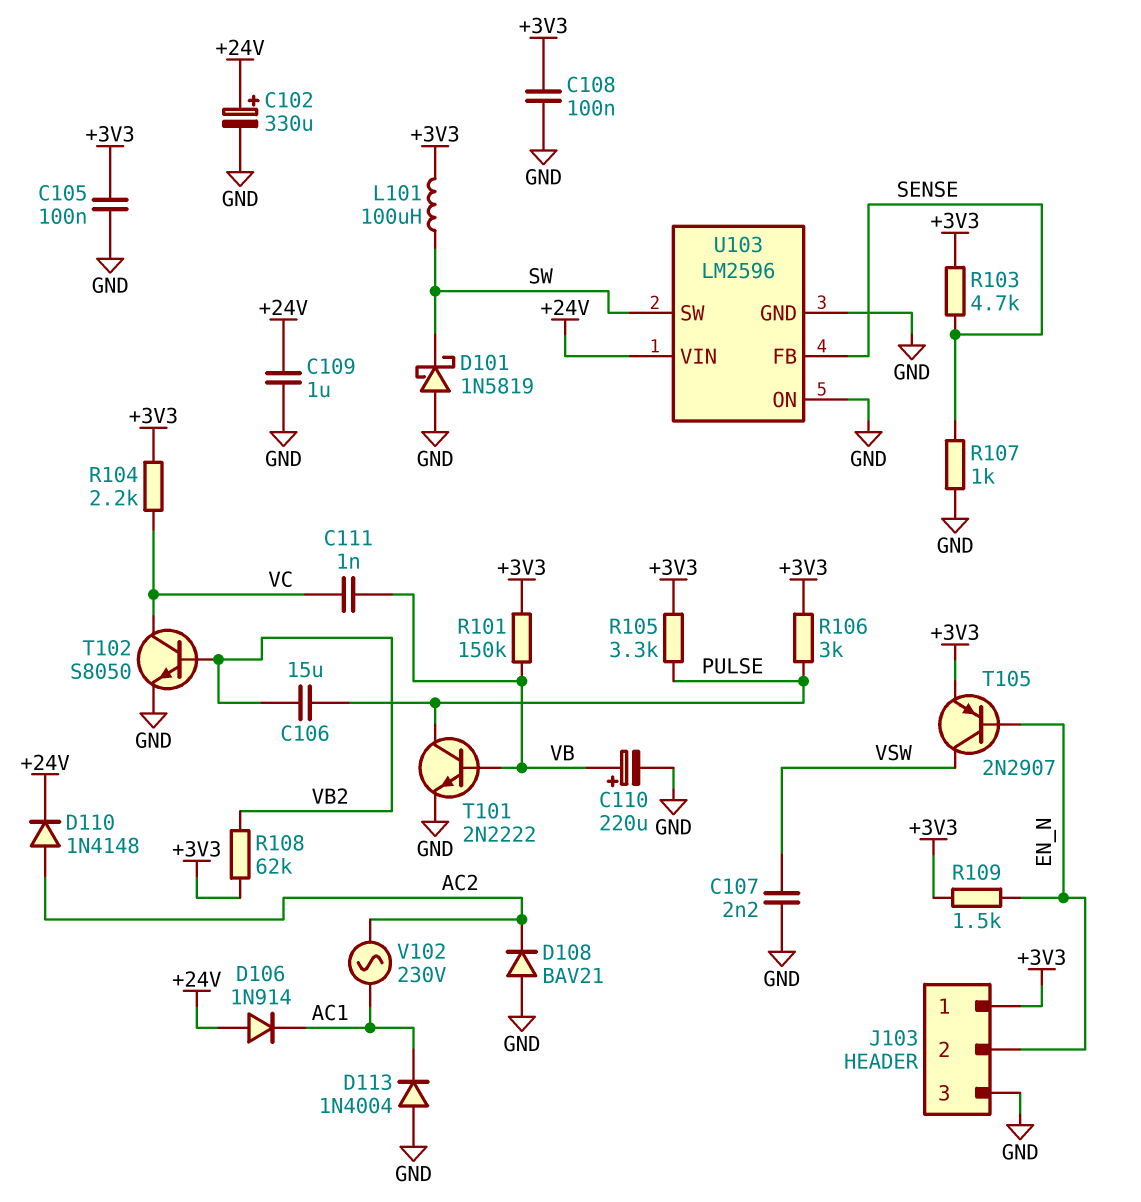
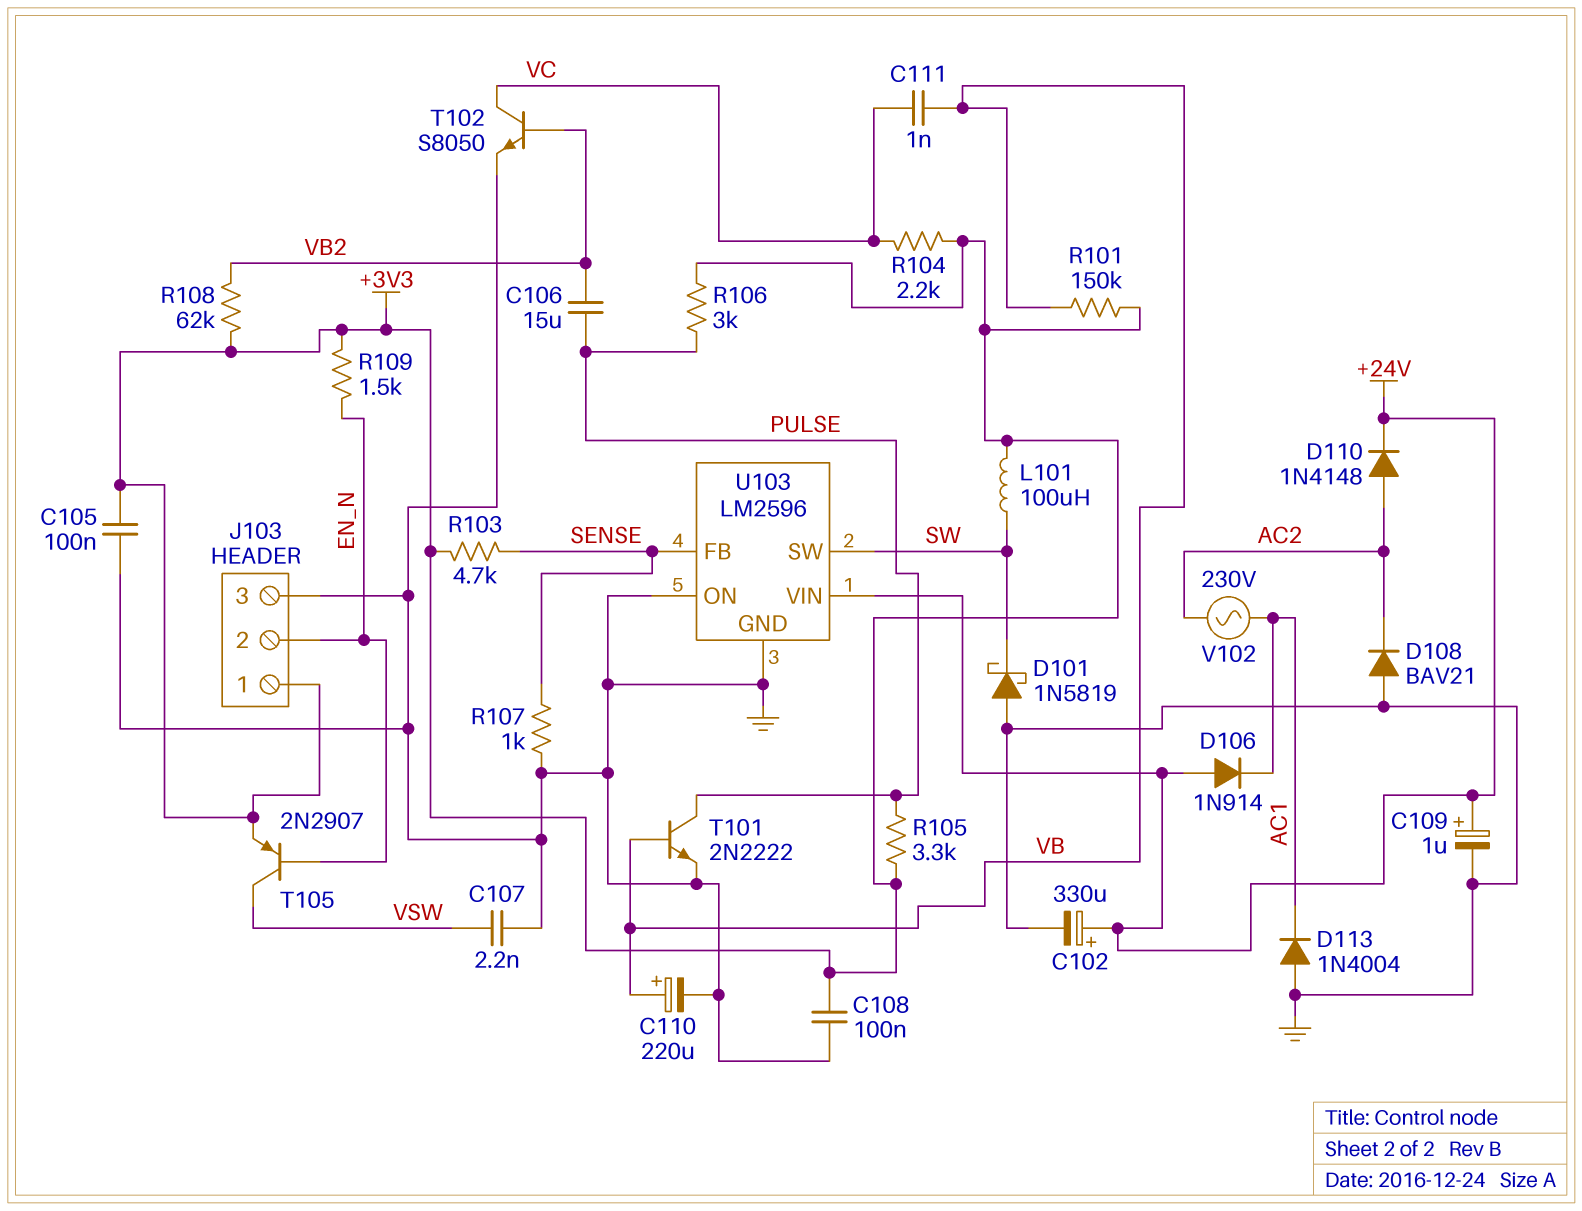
C109: 1uF (+24V, GND) -> 1uF (plus +24V, minus GND)

